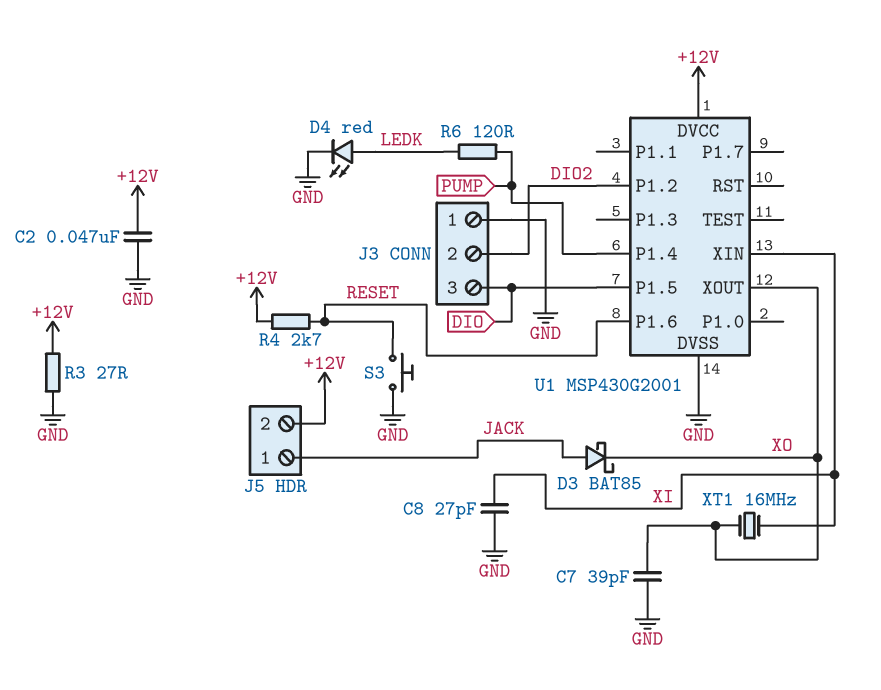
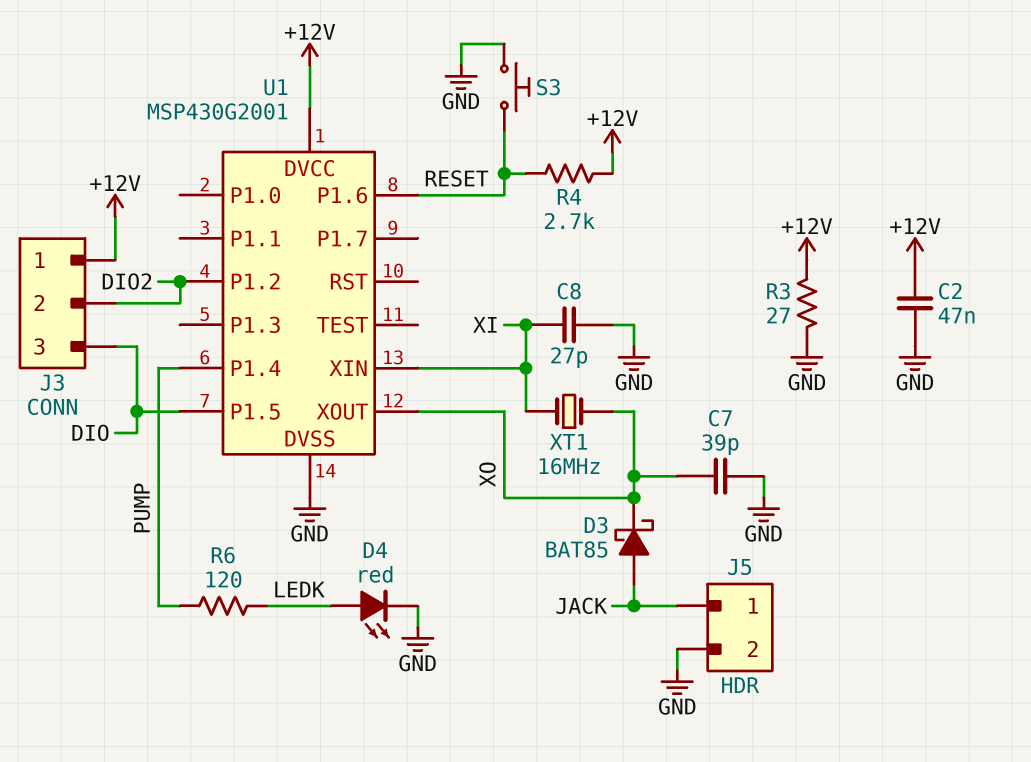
J3 pin 1: GND -> +12V
J5 pin 2: +12V -> GND

